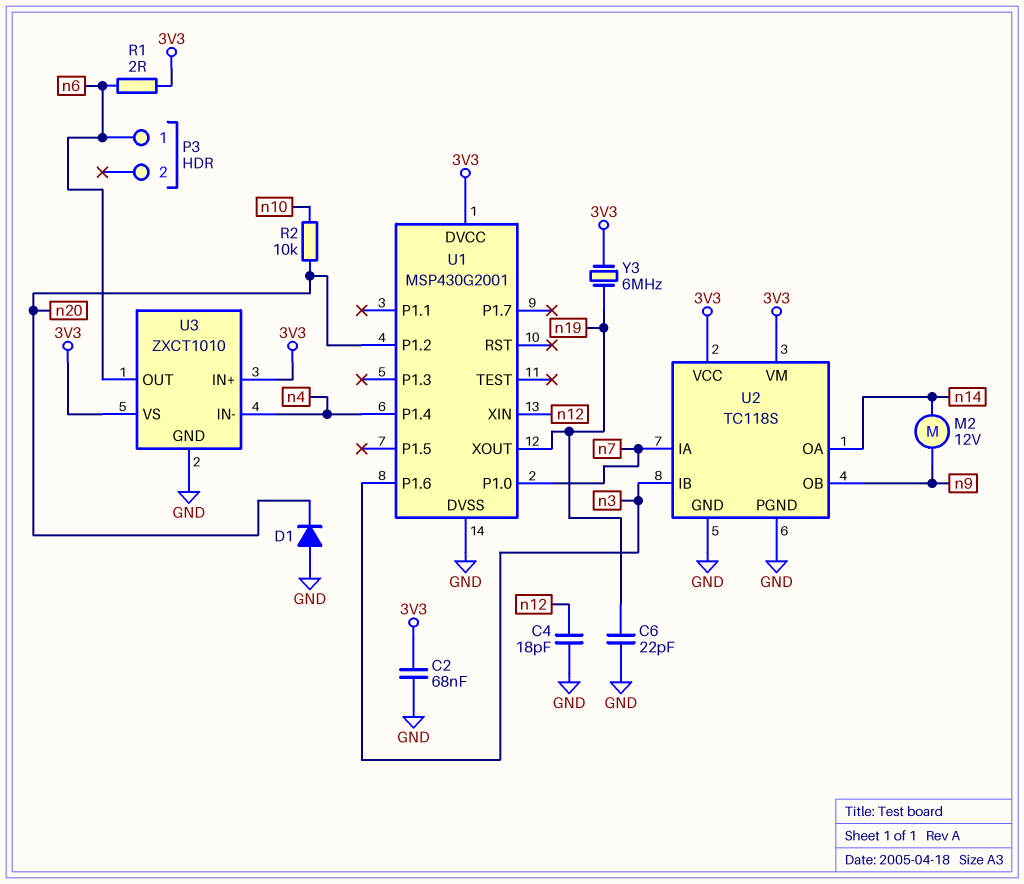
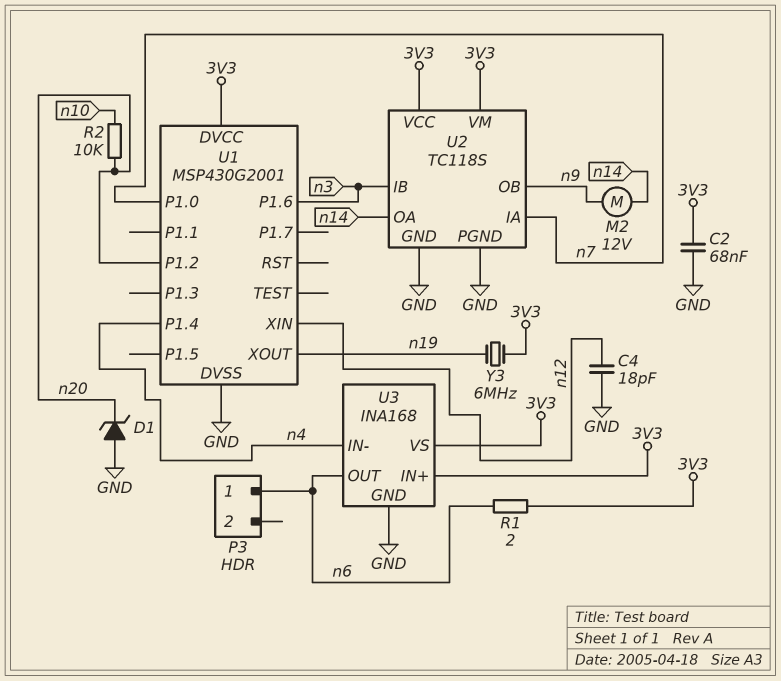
C6: 22pF (GND, n19) -> none
D1: diode (A GND, K n20) -> zener (A GND, K n20)
U3: ZXCT1010 -> INA168

